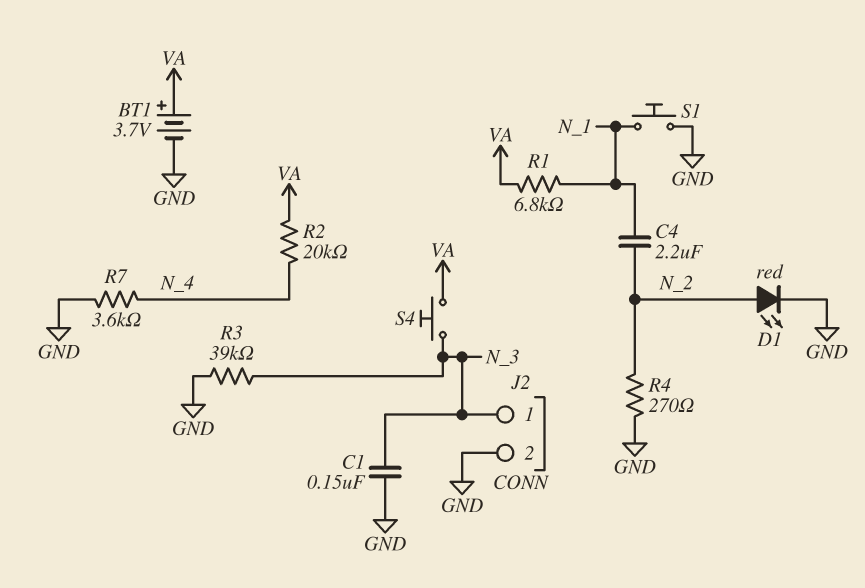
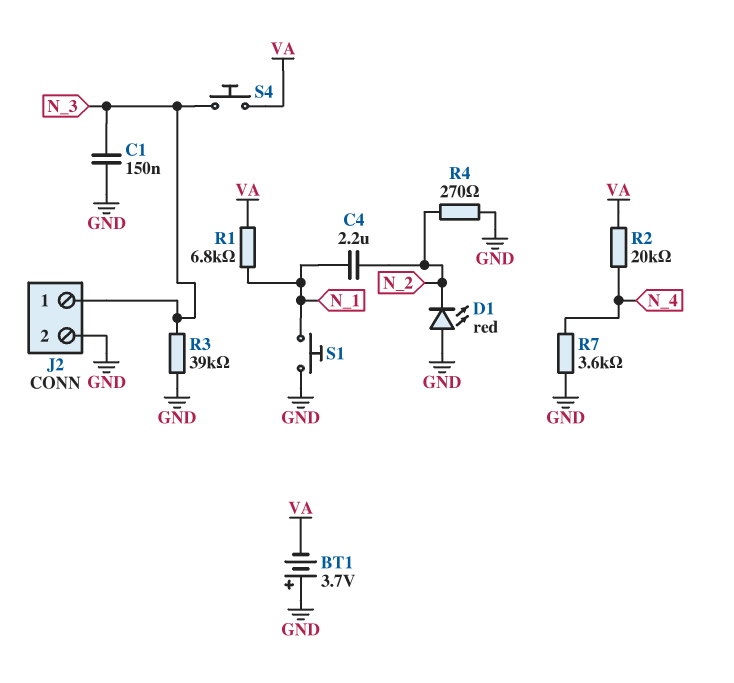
BT1: 3.7V (plus VA, minus GND) -> 3.7V (plus GND, minus VA)
D1: LED red (A N_2, K GND) -> LED red (A GND, K N_2)

